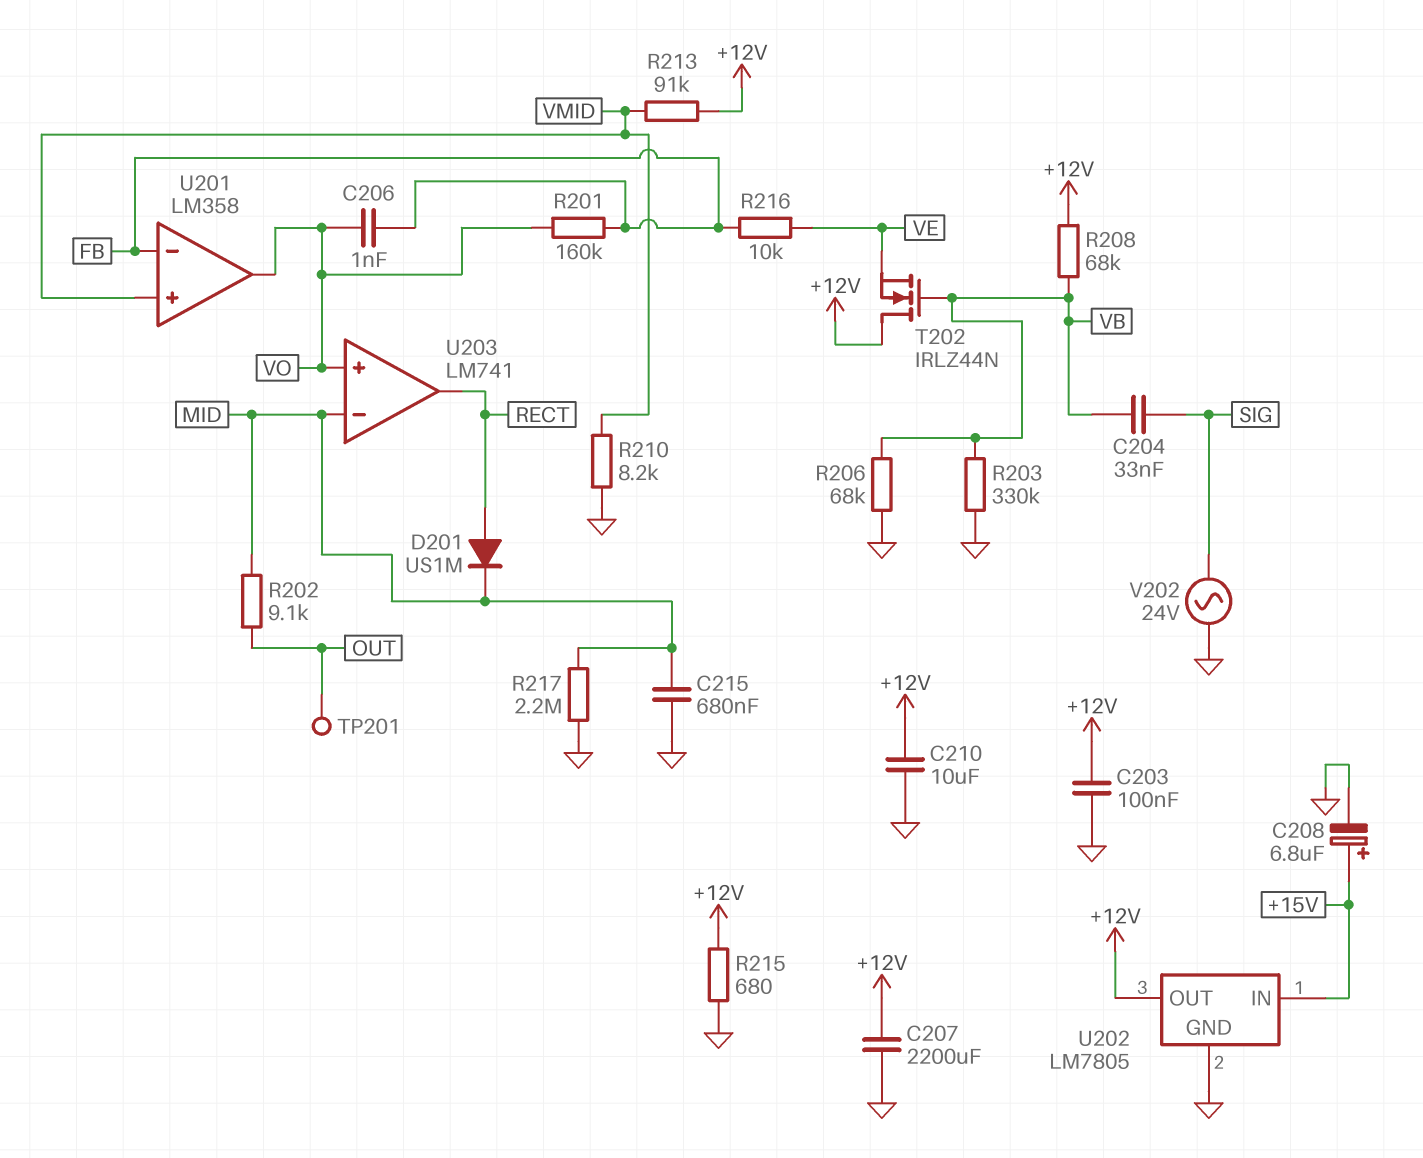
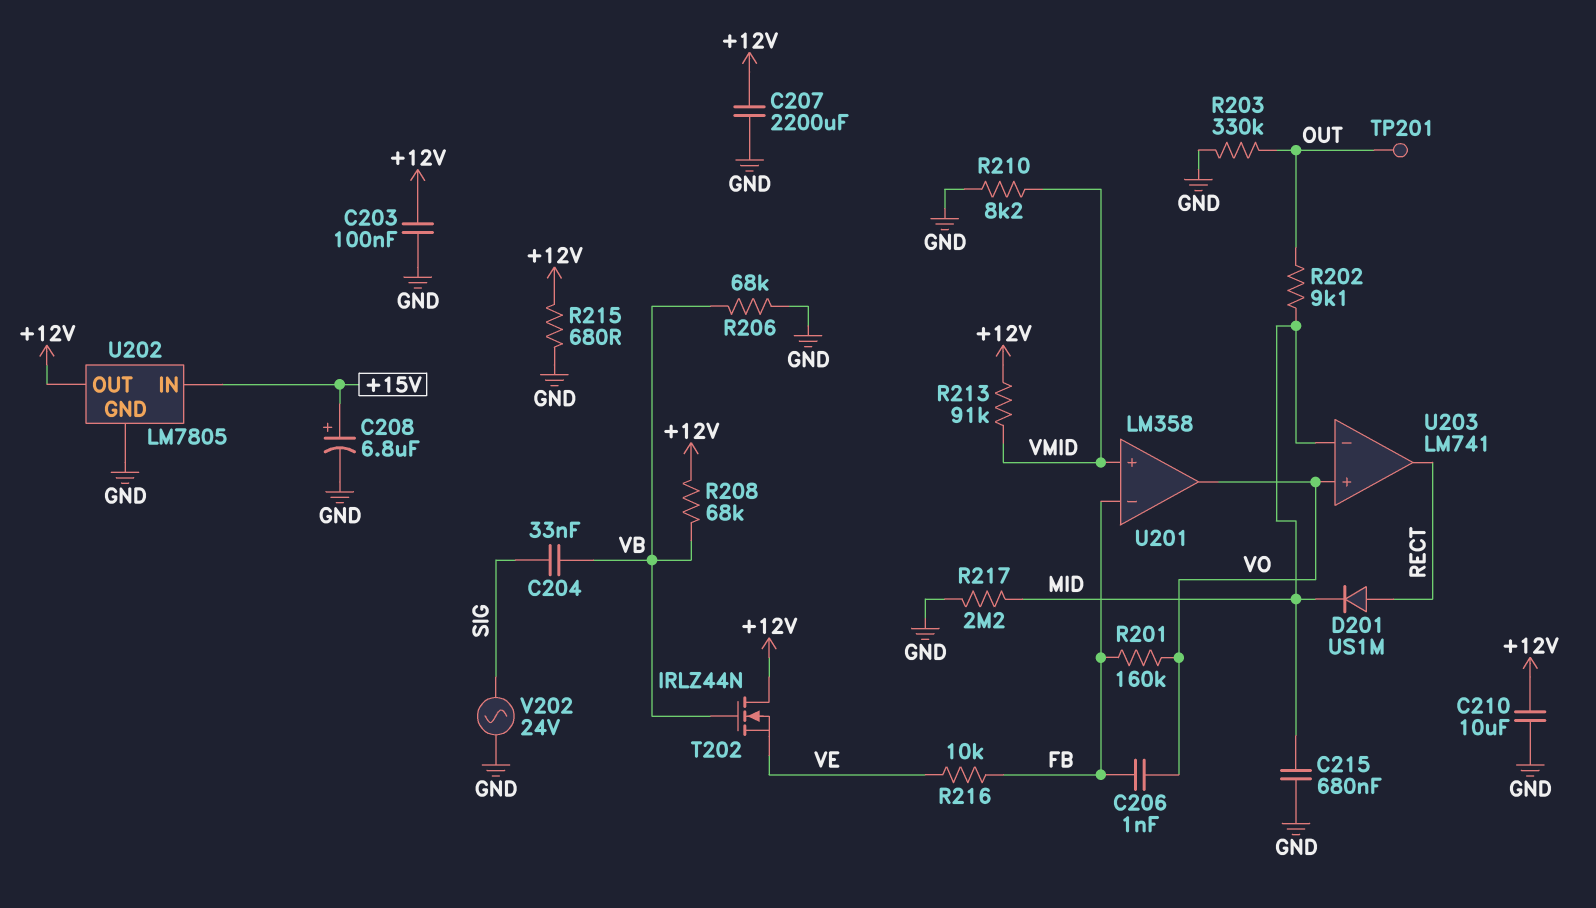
R203: 330k (GND, VB) -> 330k (GND, OUT)

